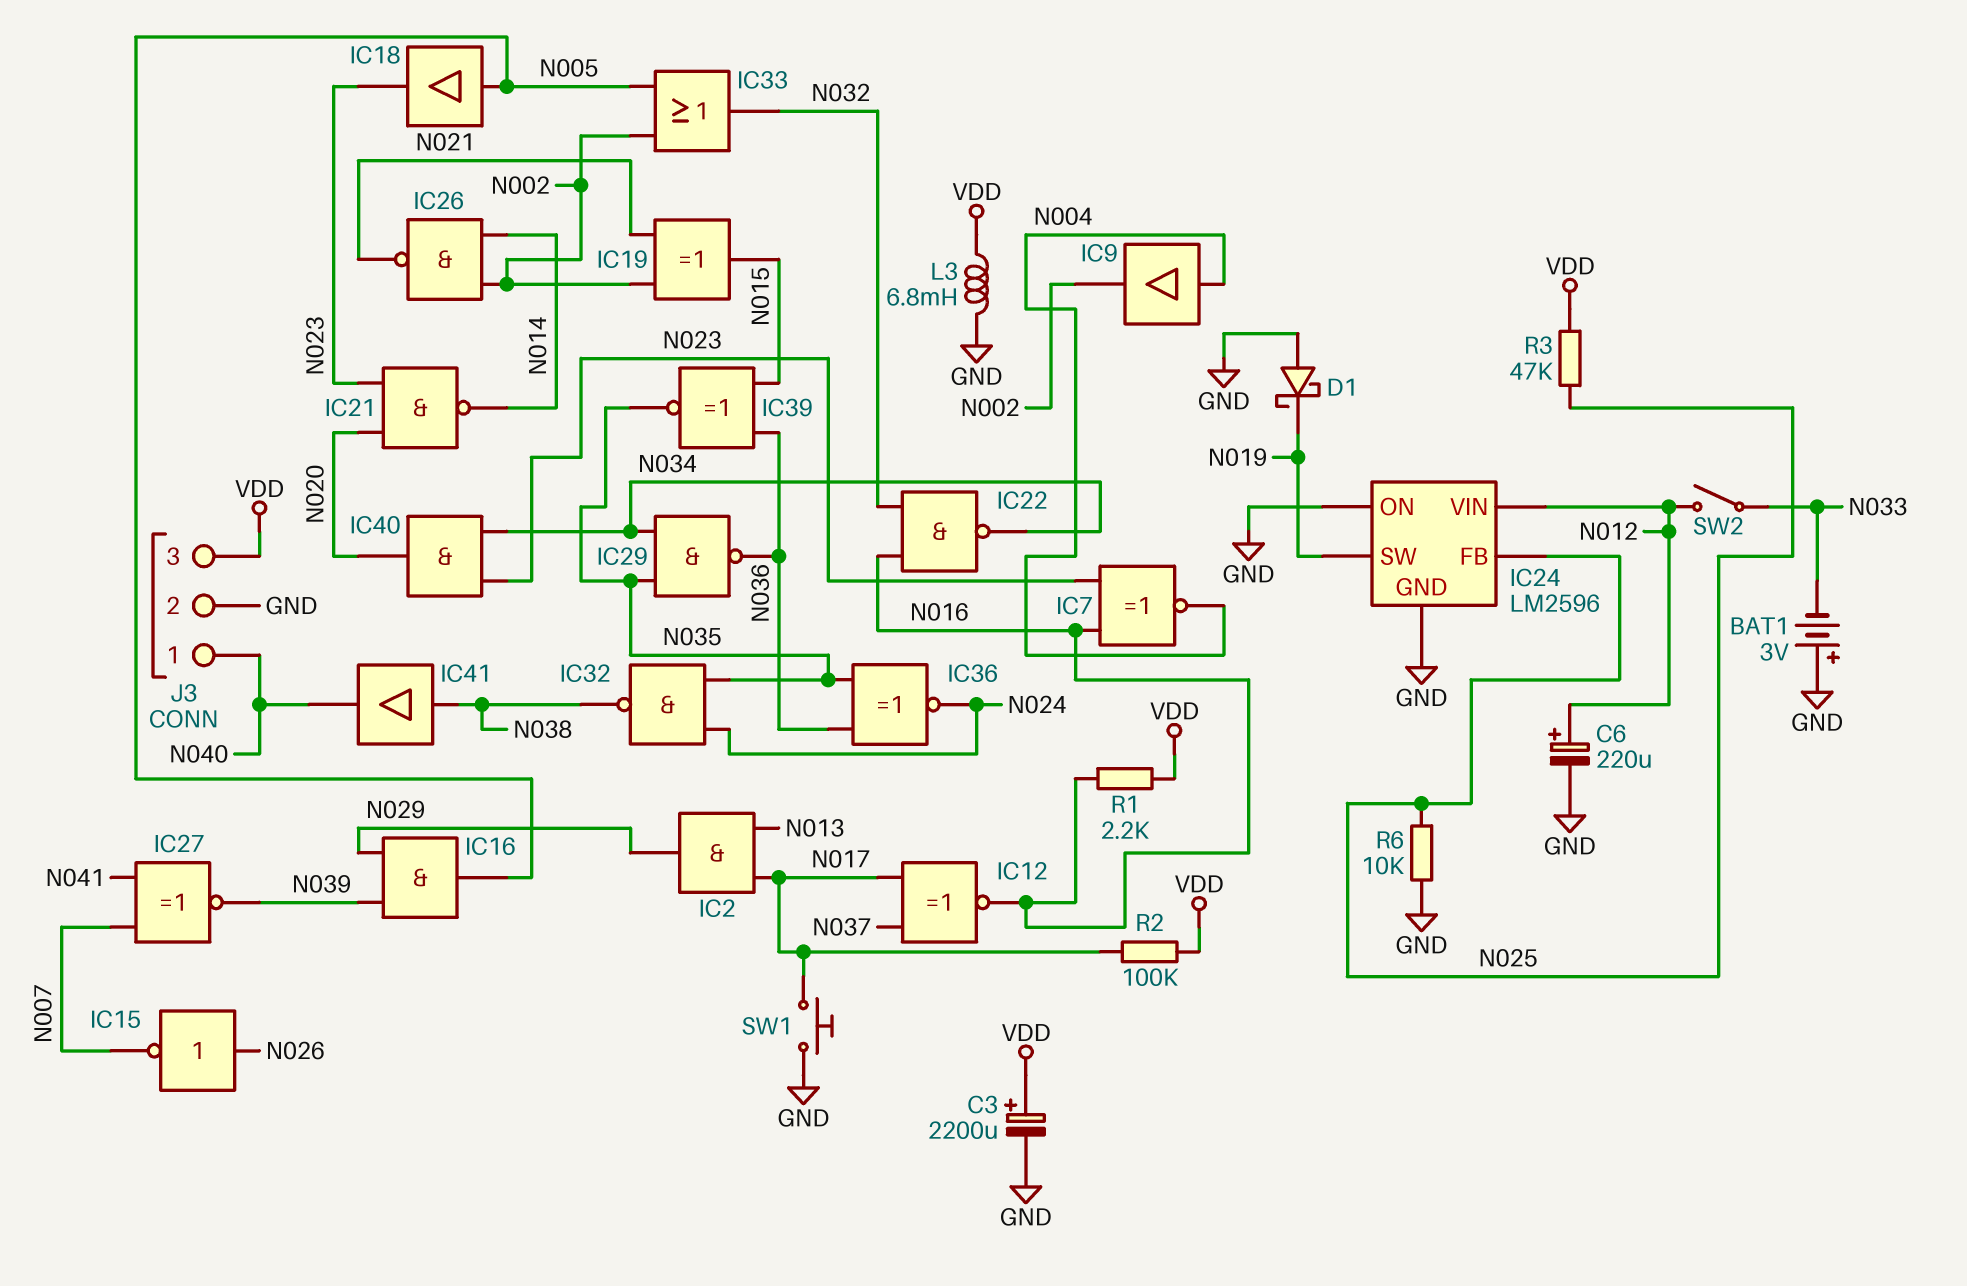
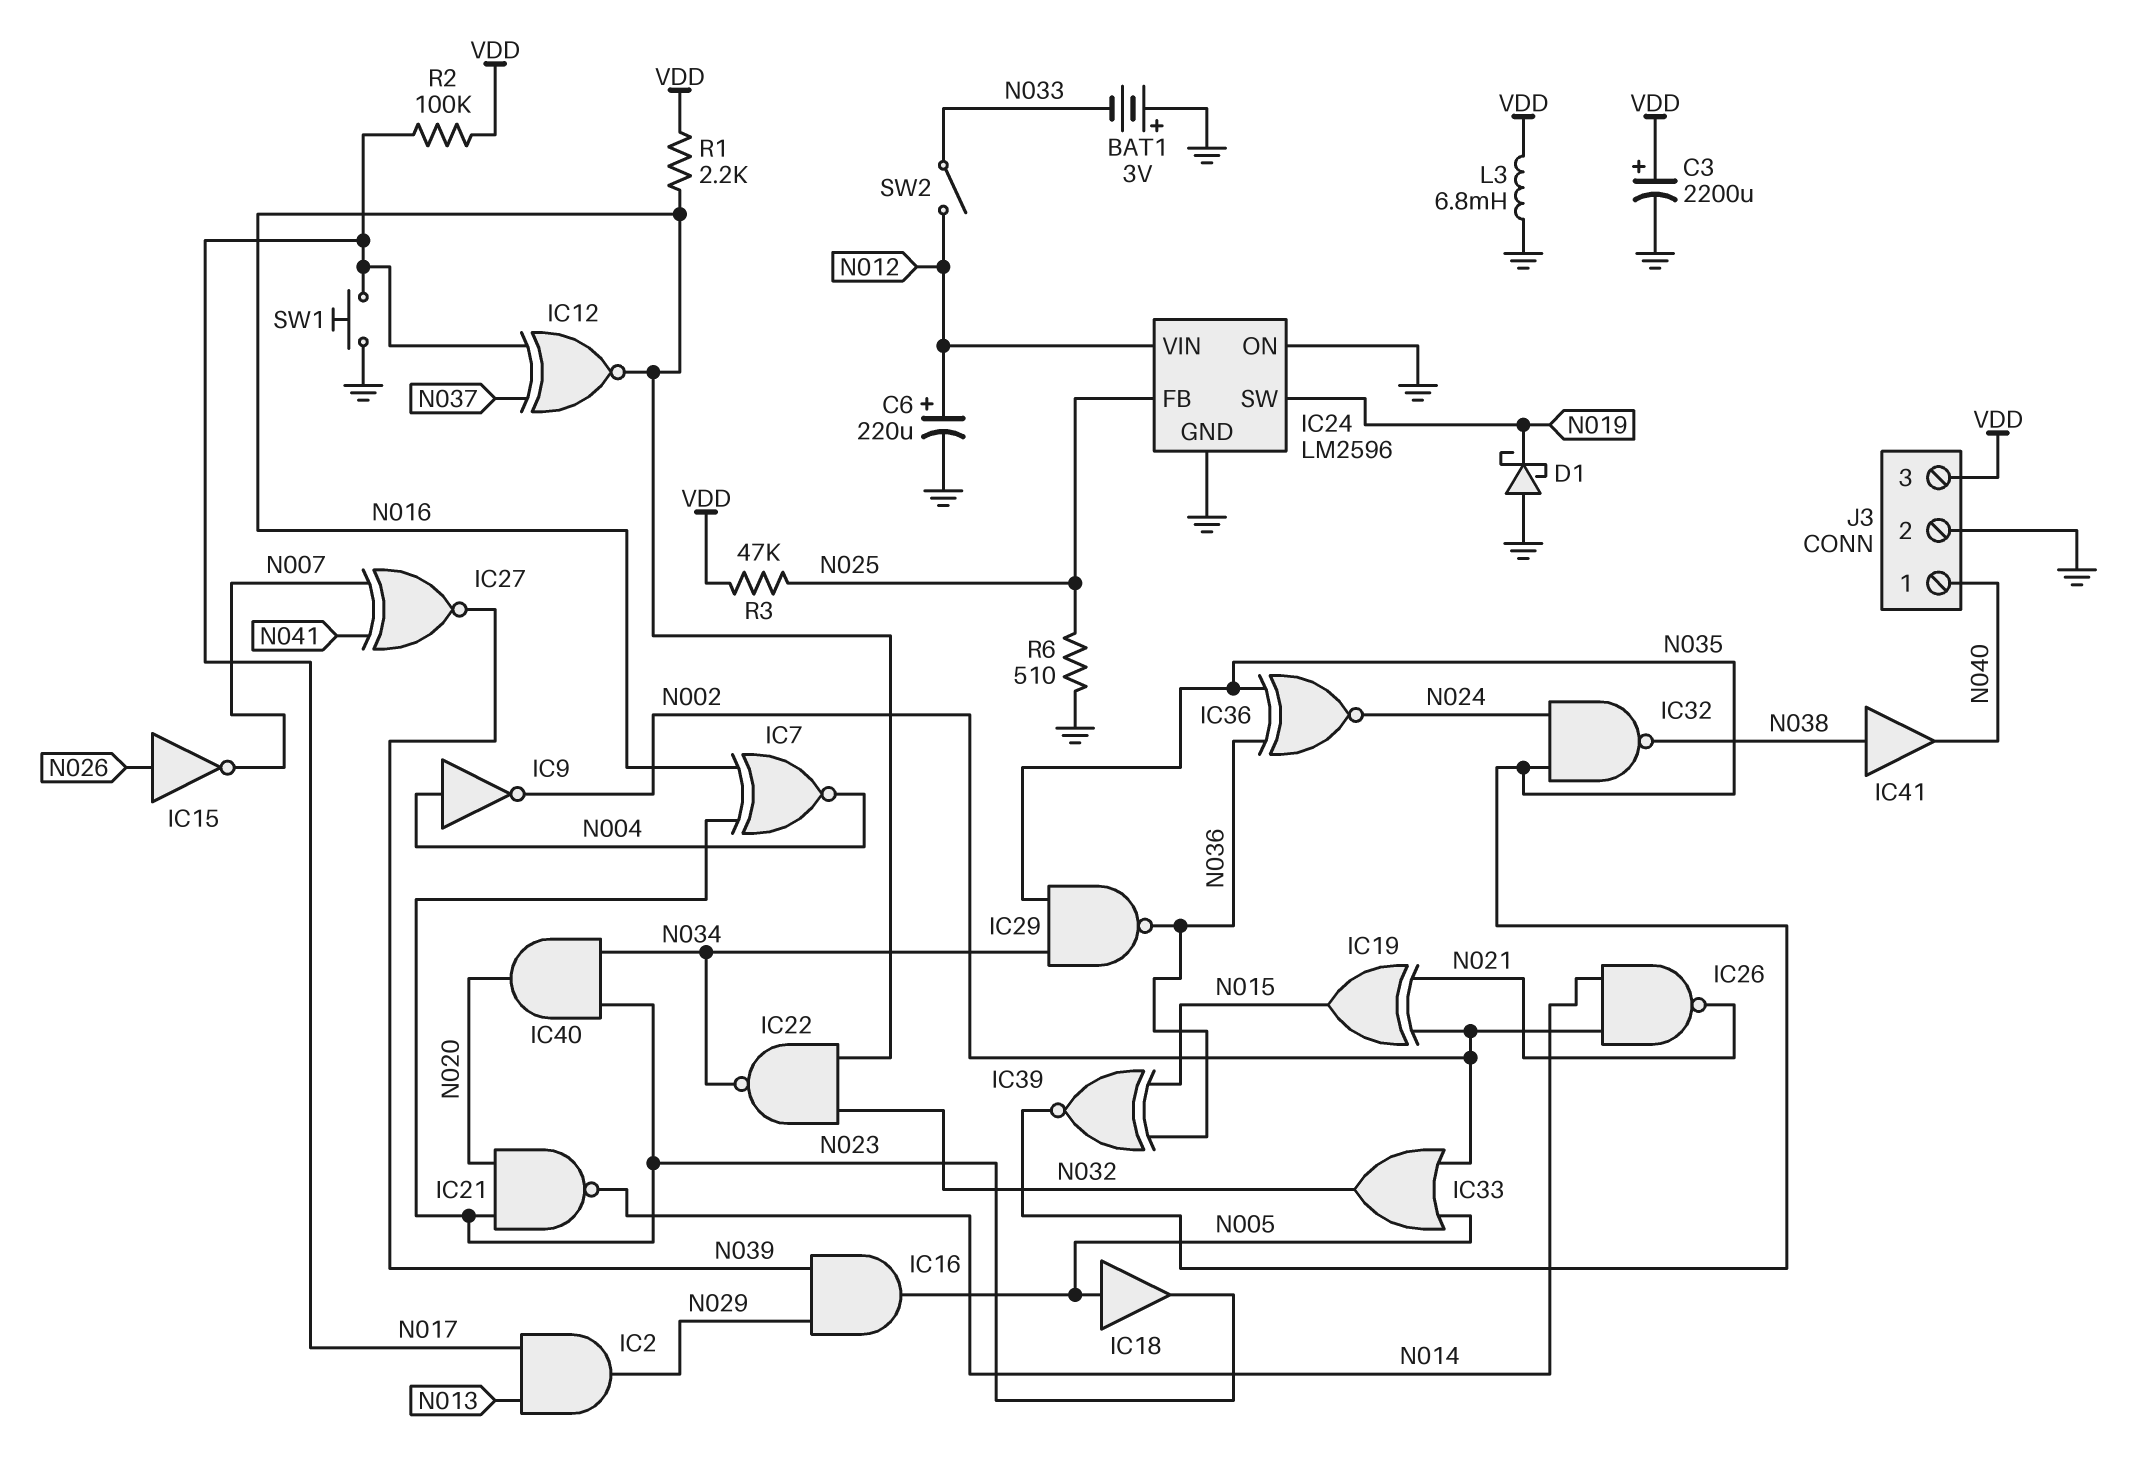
IC9: buffer (in N004, out N002) -> NOT (in N004, out N002)
R6: 10k (GND, N025) -> 510 (GND, N025)

